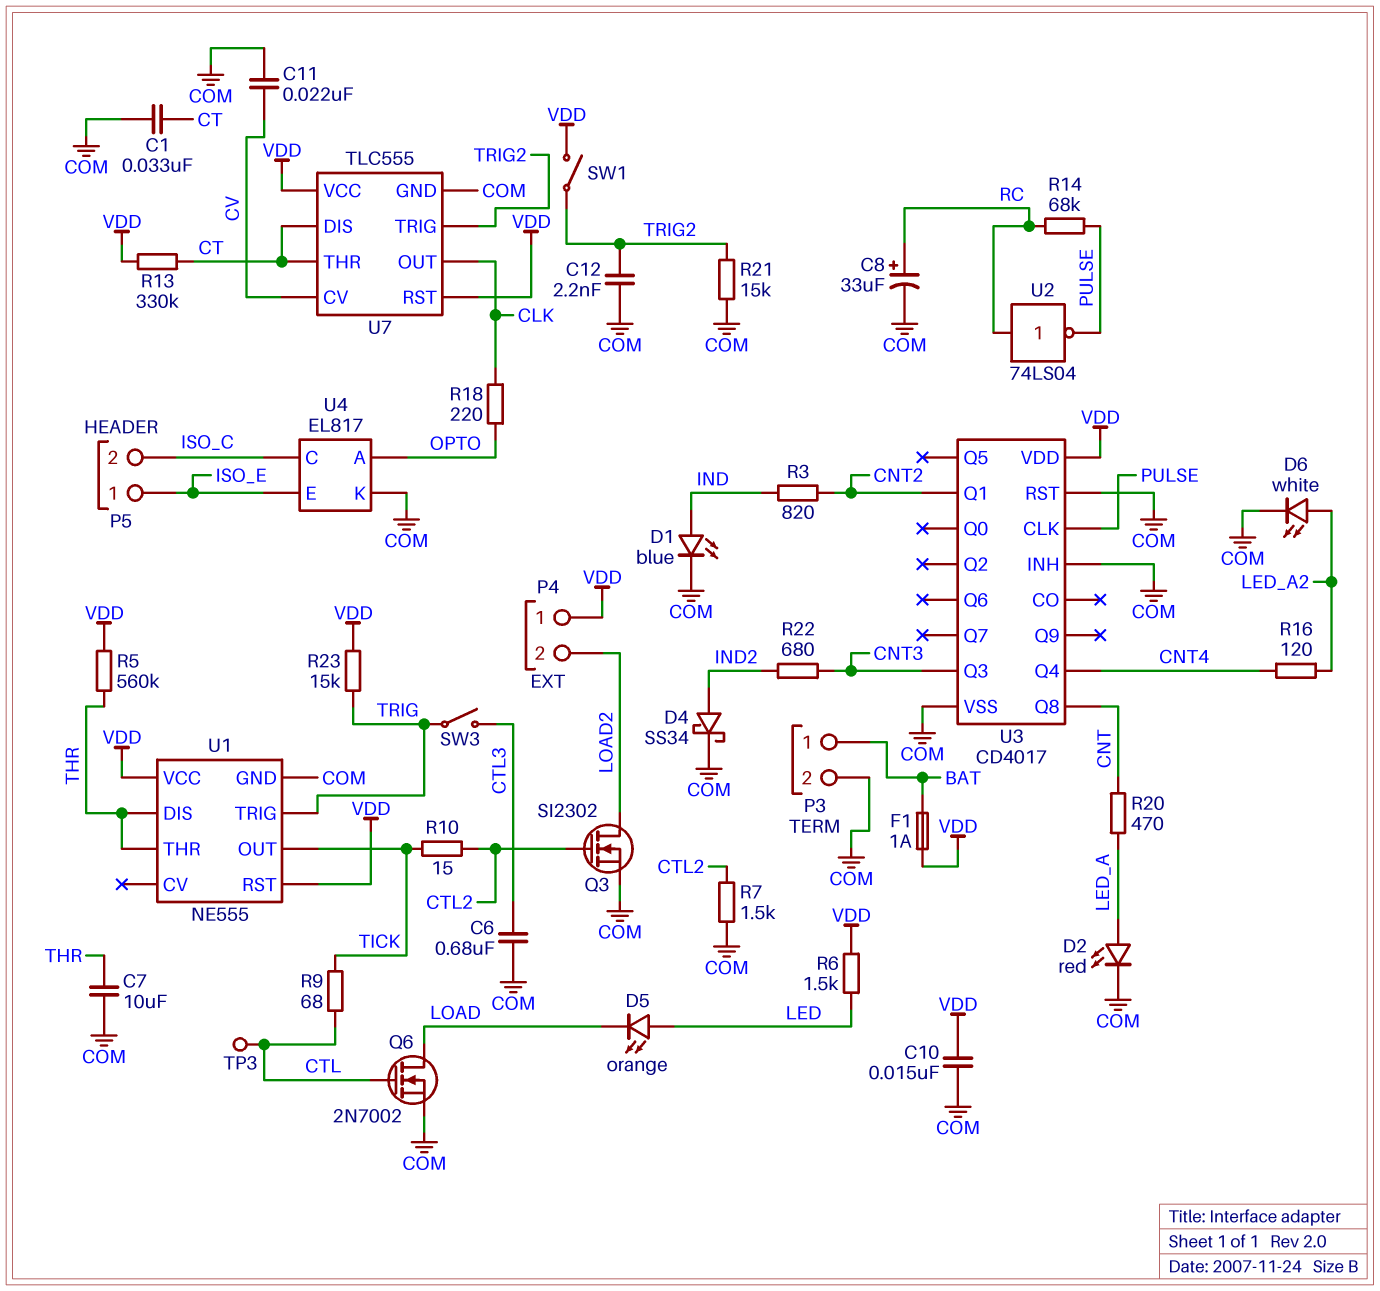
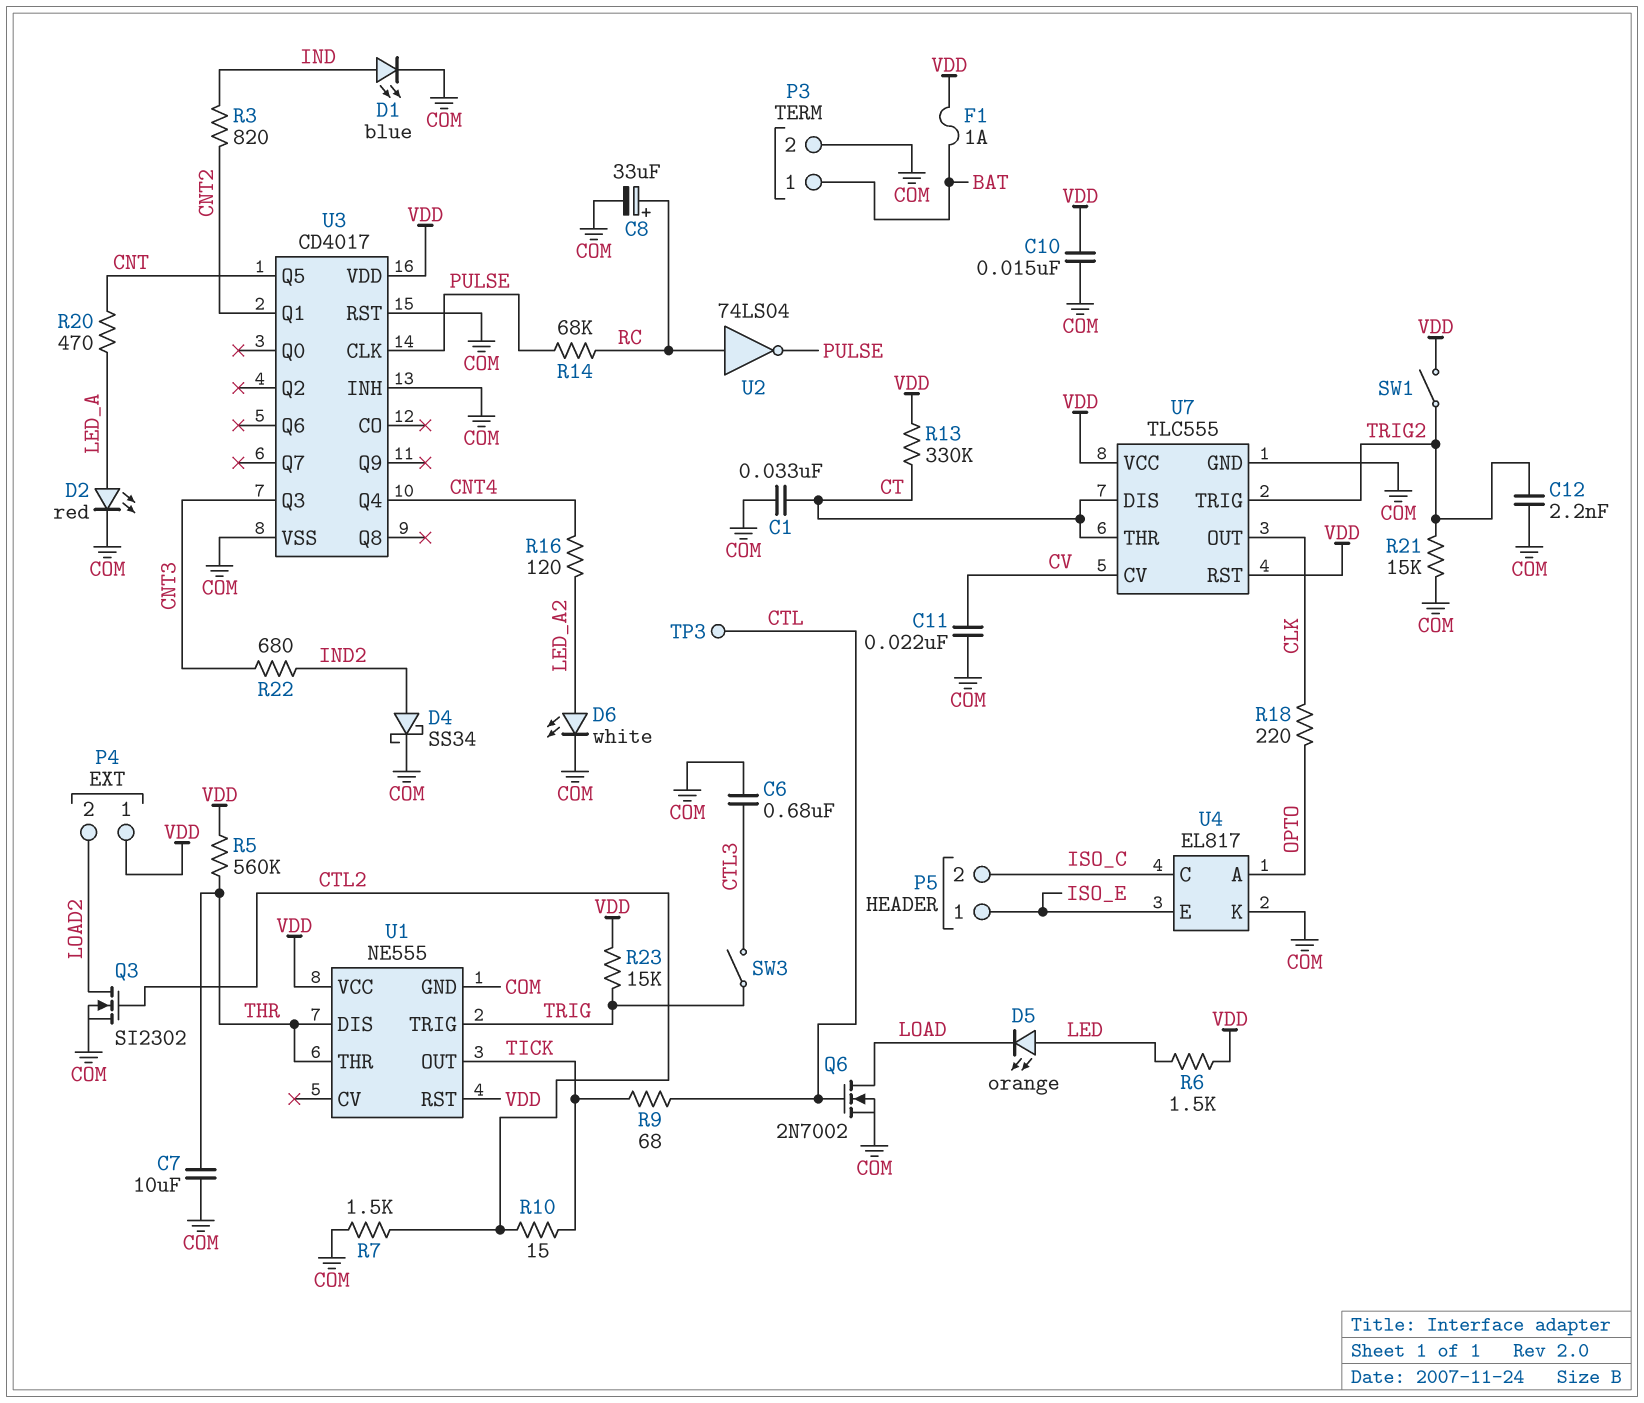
U3 pin Q5: none -> CNT
U3 pin Q8: CNT -> none

